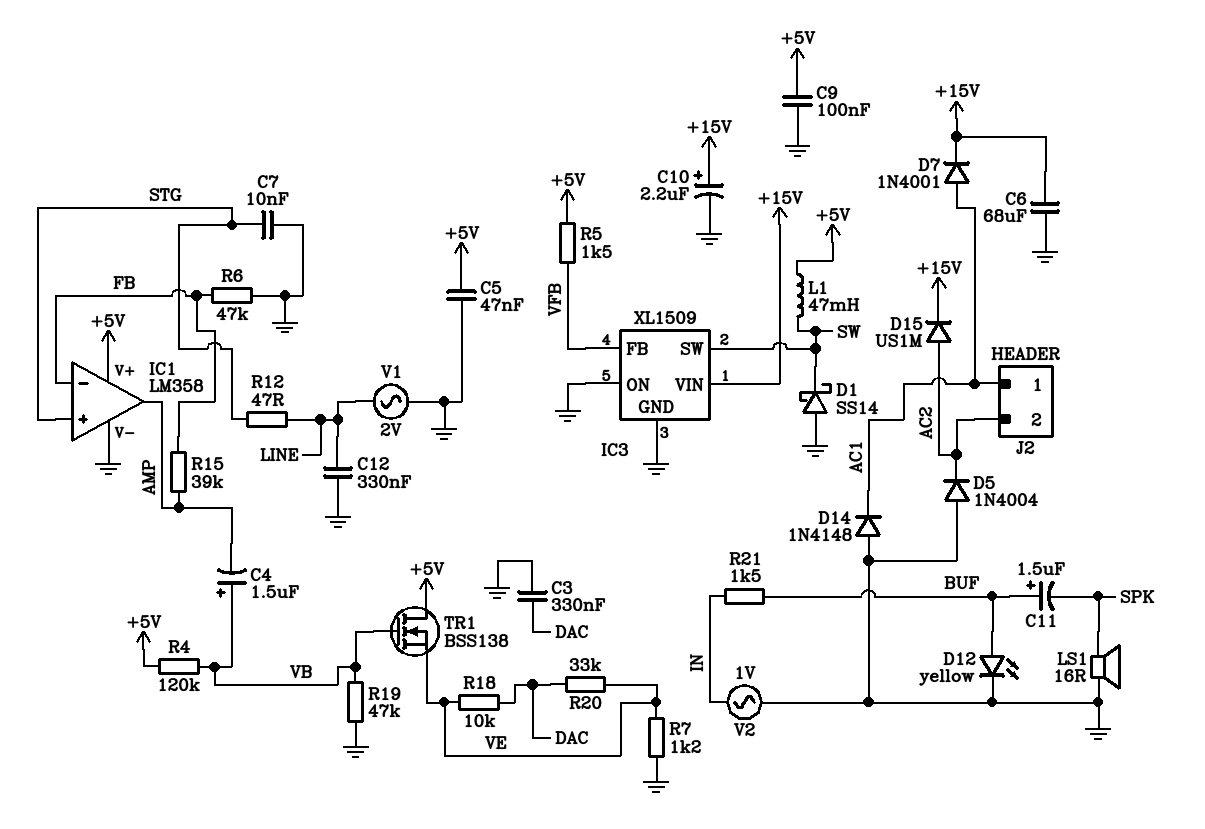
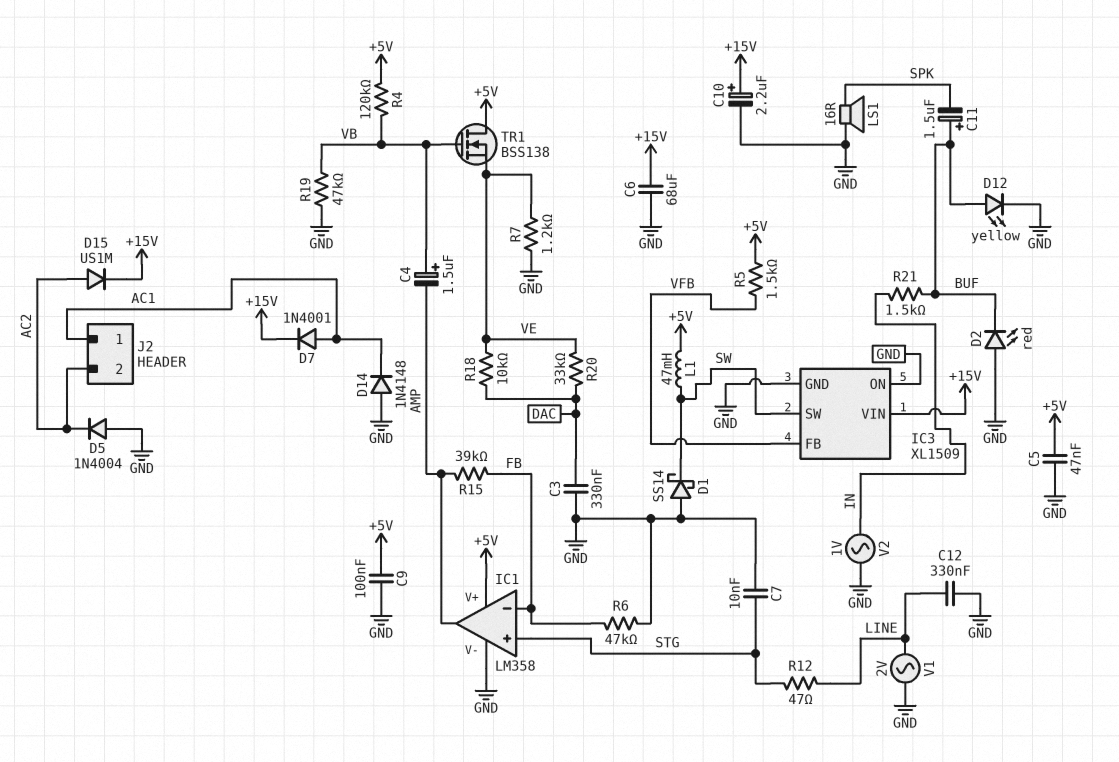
D2: none -> LED red (A GND, K BUF)

